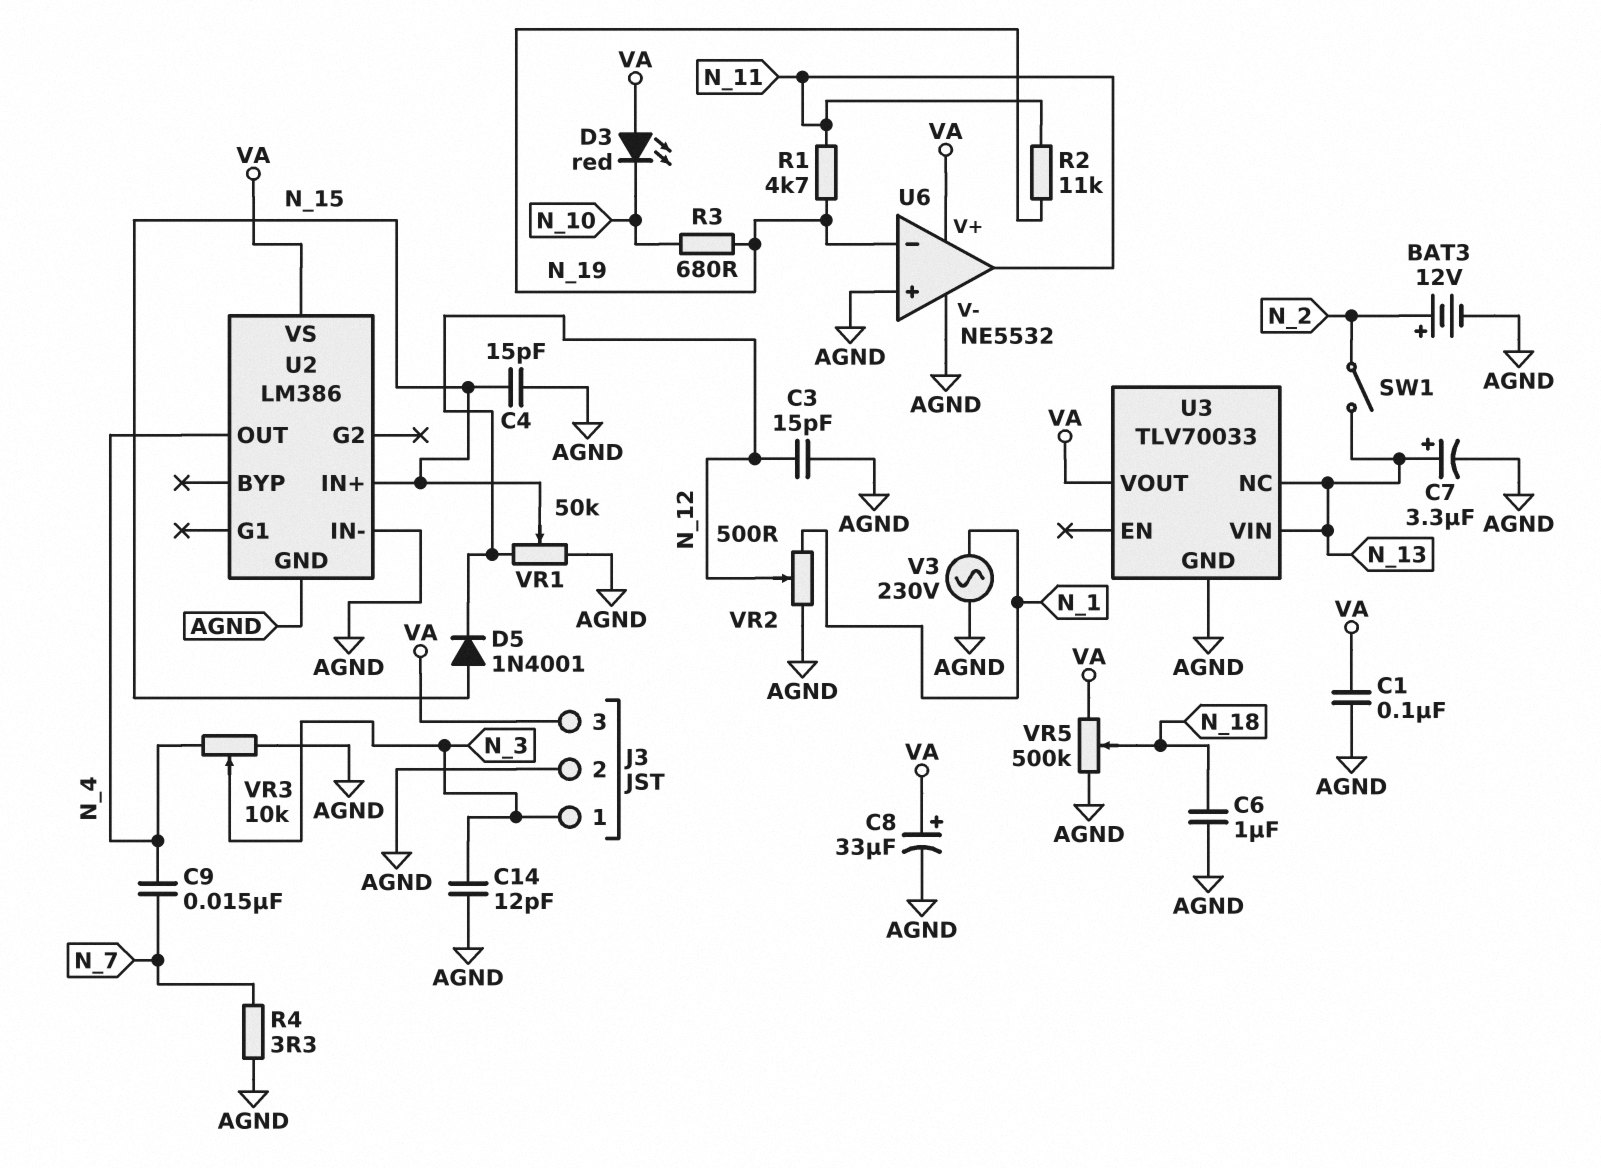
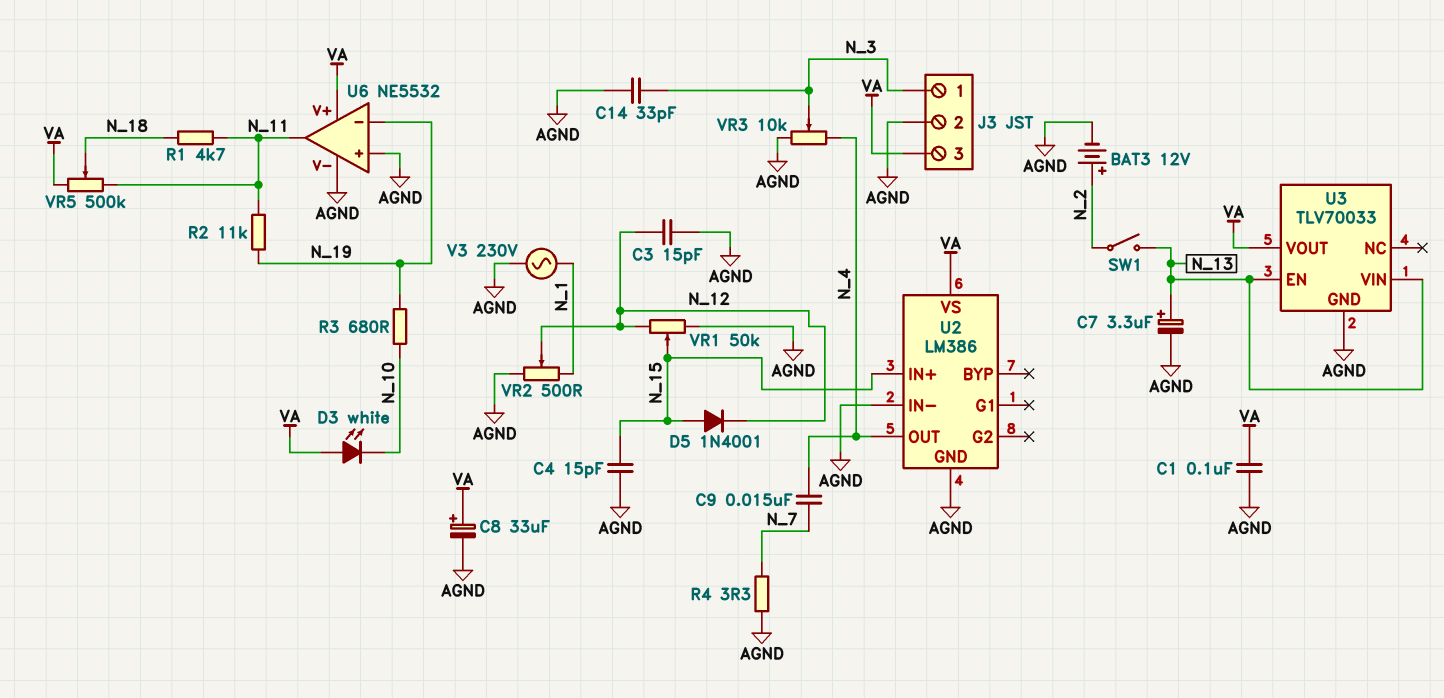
C6: 1uF (AGND, N_18) -> none
C14: 12pF (AGND, N_3) -> 33pF (AGND, N_3)
D3: LED red (A VA, K N_10) -> LED white (A VA, K N_10)
R1: 4.7k (N_11, N_19) -> 4.7k (N_11, N_18)
U3 pin EN: none -> N_13
U3 pin NC: N_13 -> none
VR5: 500k (AGND, VA, wiper N_18) -> 500k (N_11, VA, wiper N_18)

